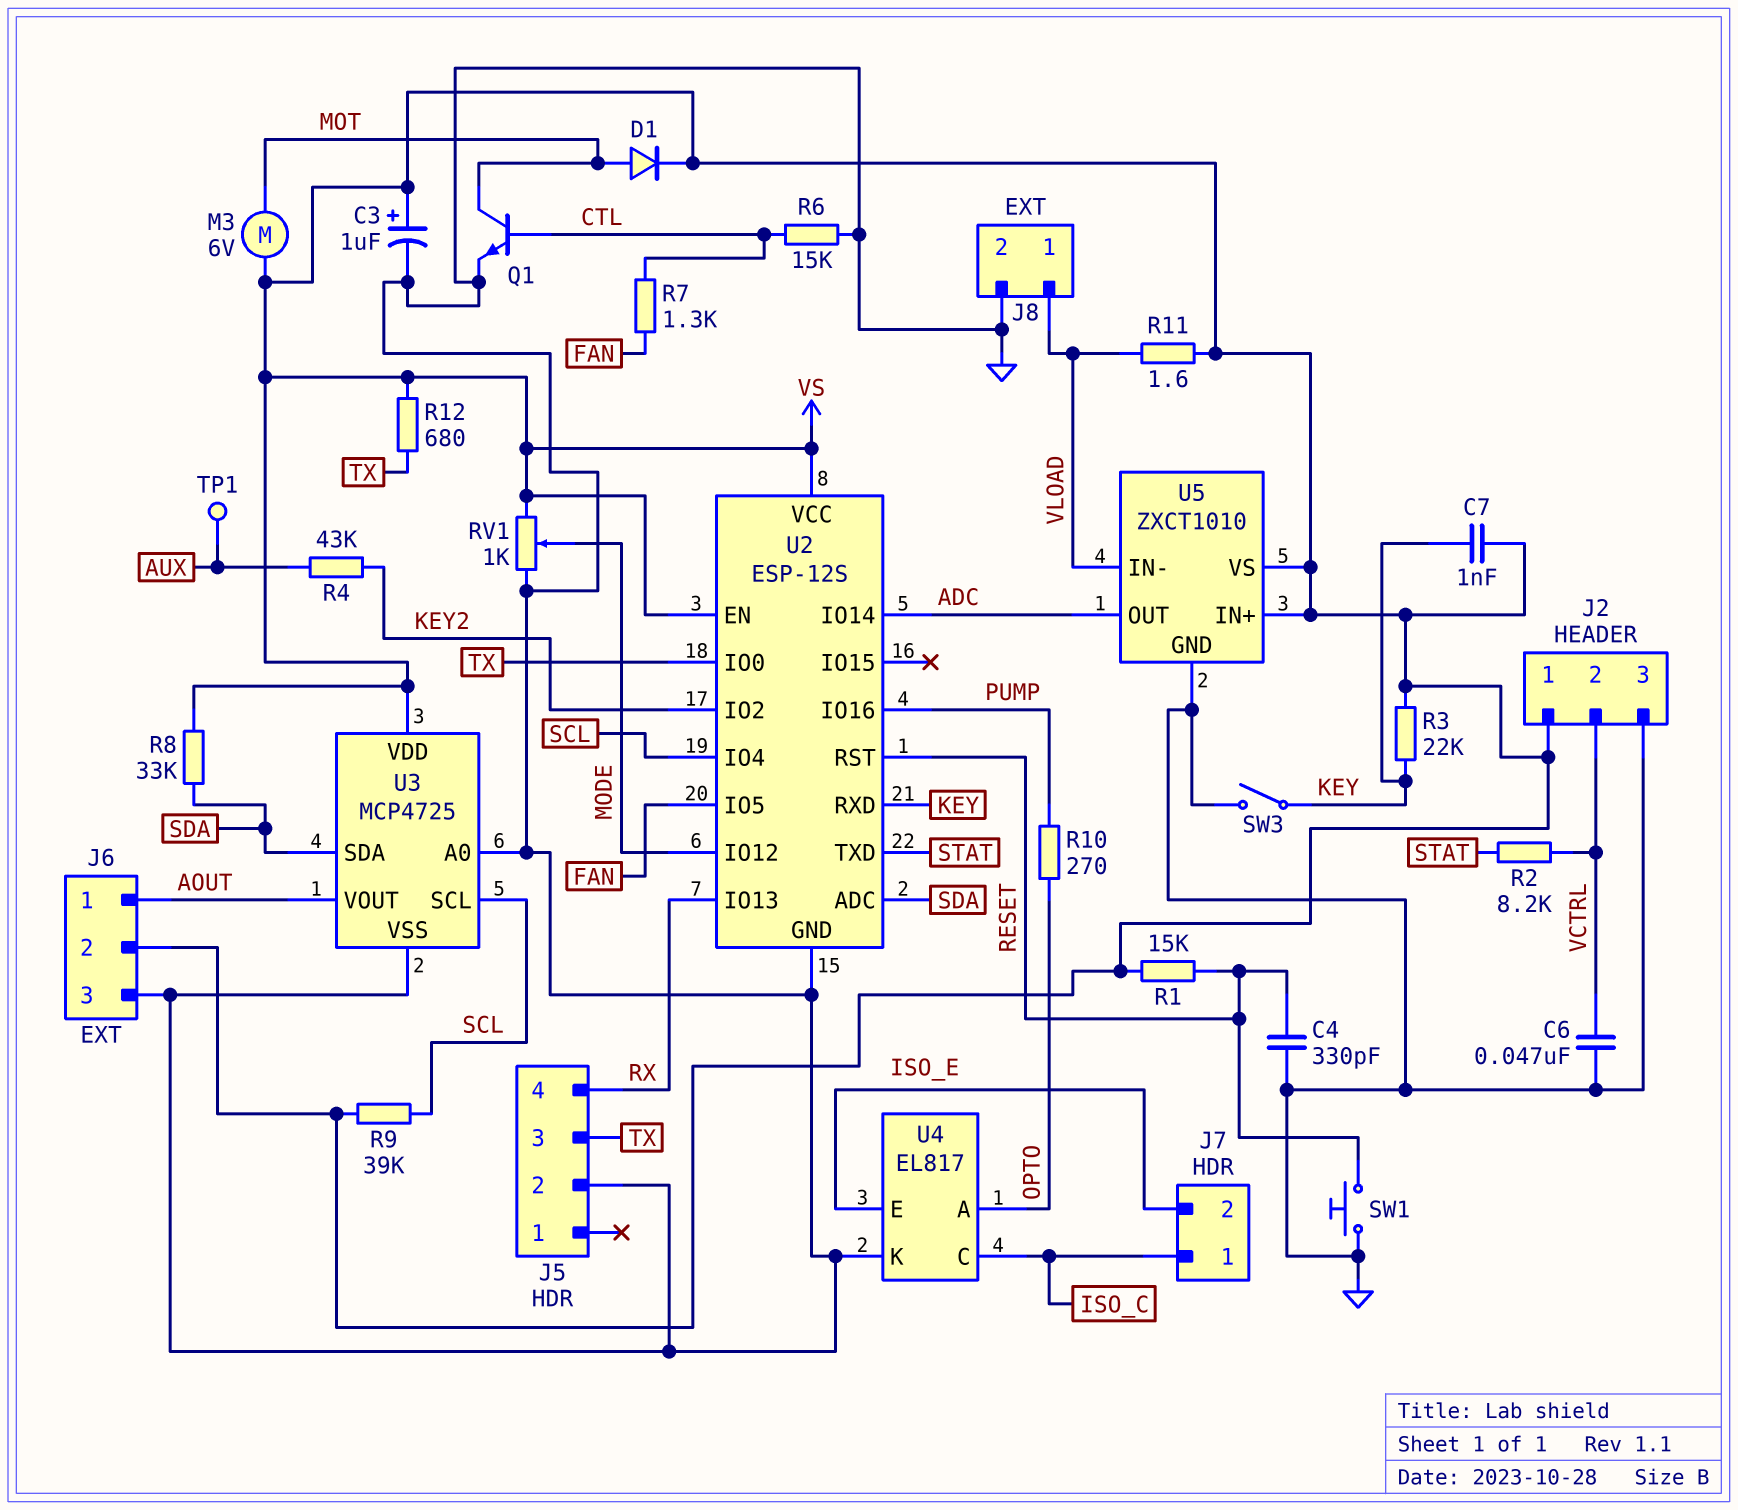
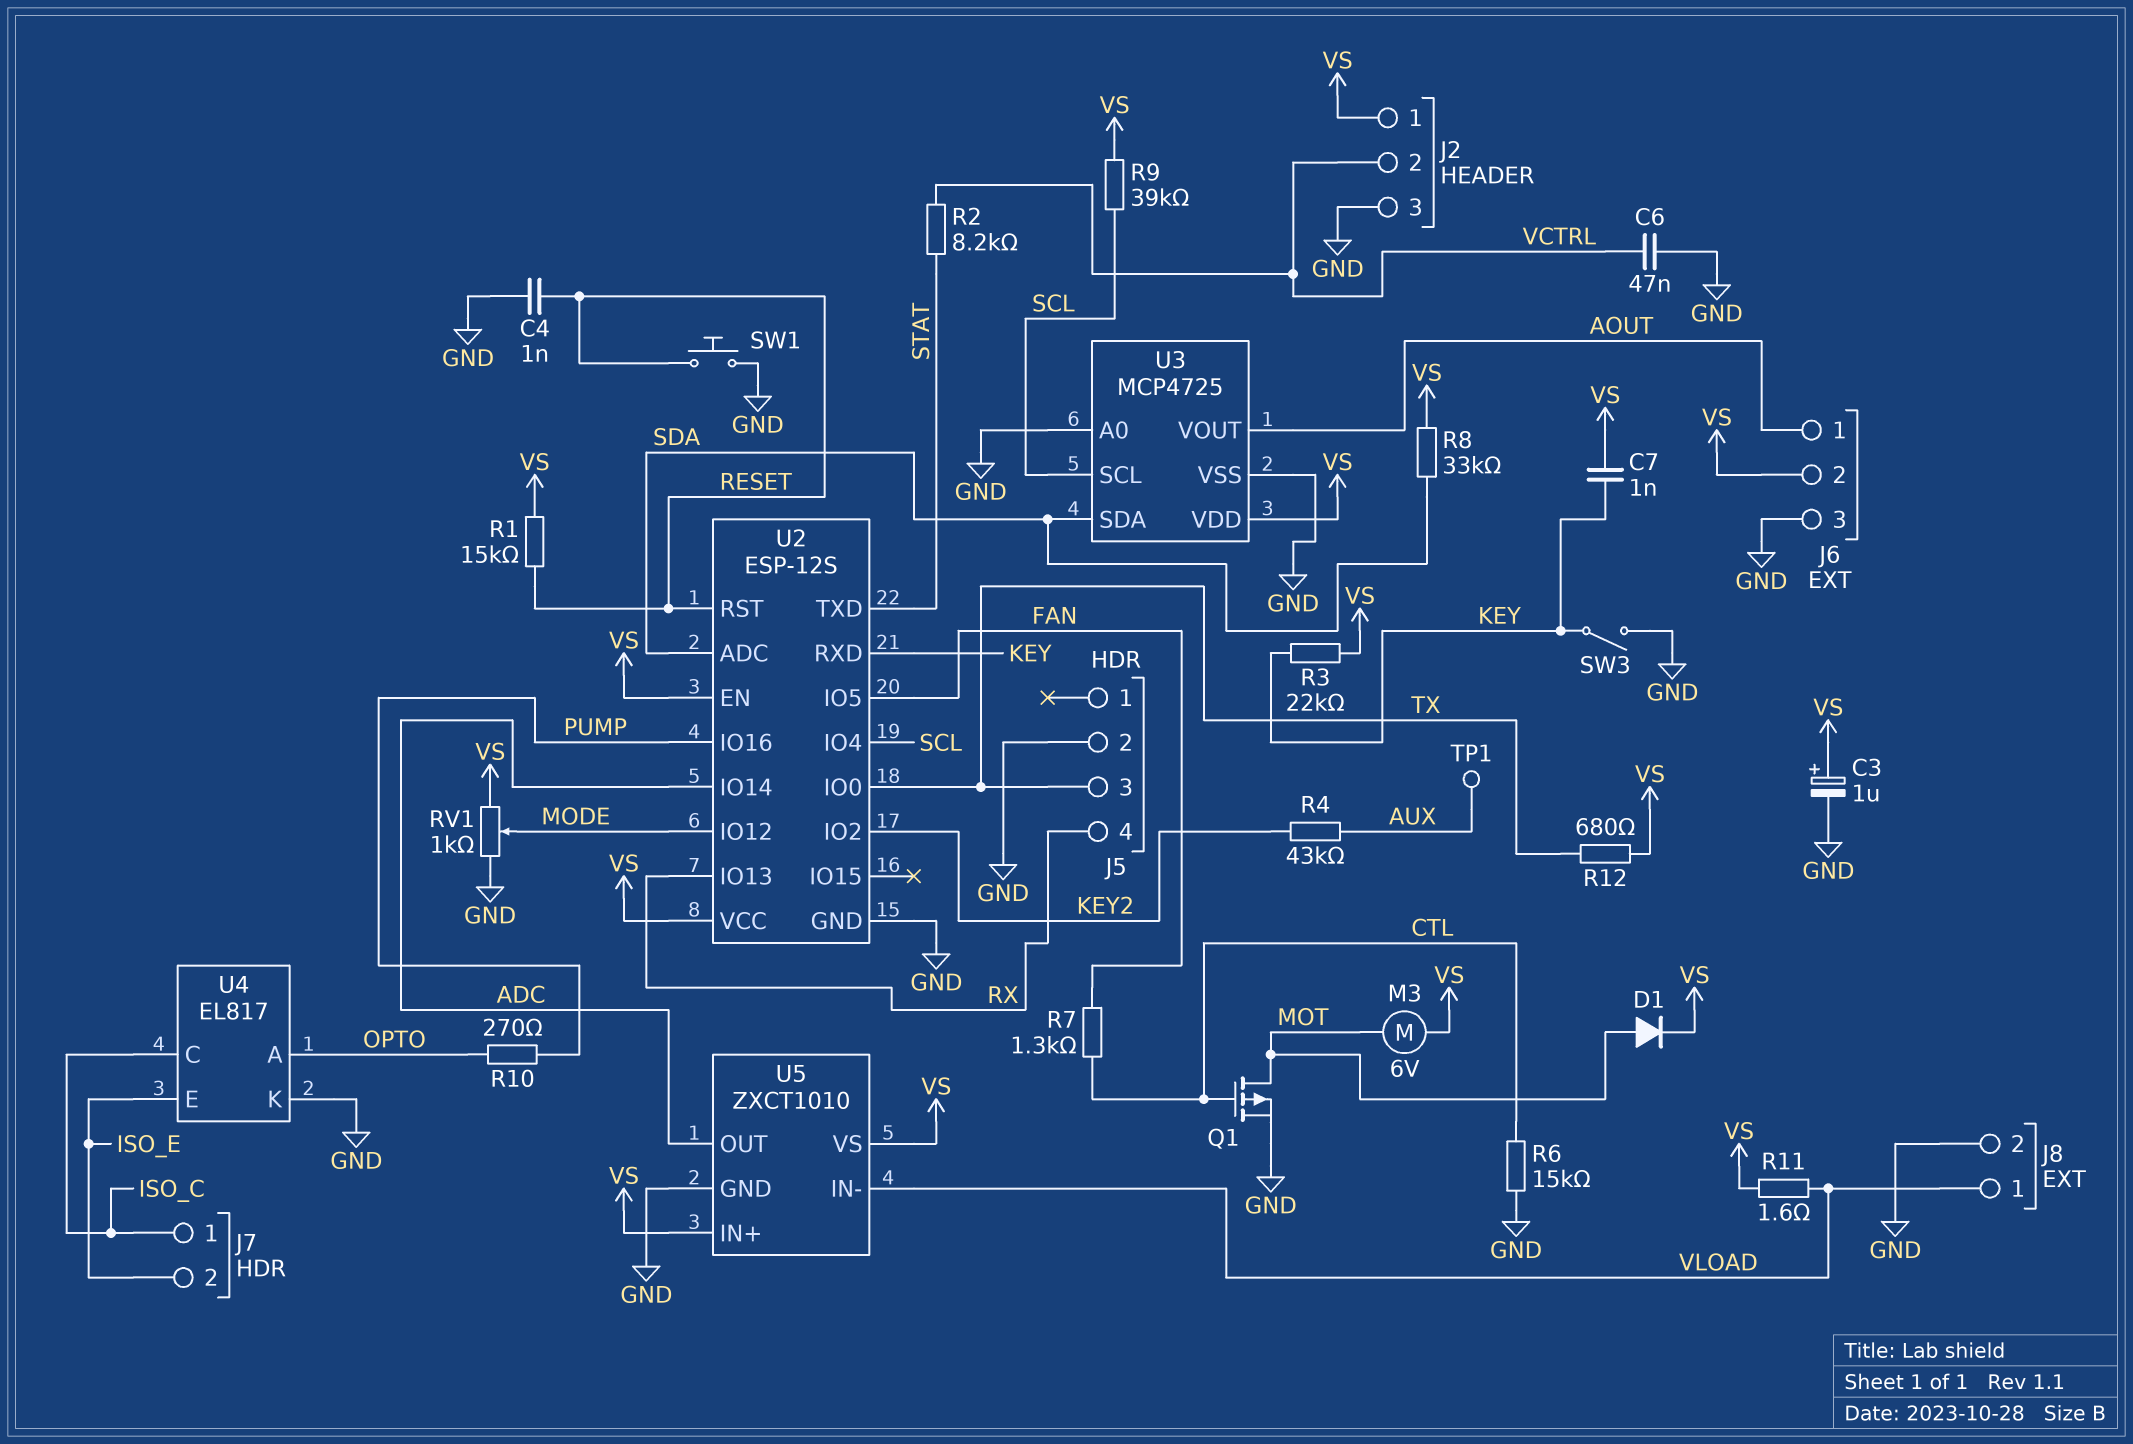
C4: 330pF (GND, RESET) -> 1nF (GND, RESET)
Q1: NPN (B CTL, C MOT, E GND) -> PMOS (G CTL, D MOT, S GND)

